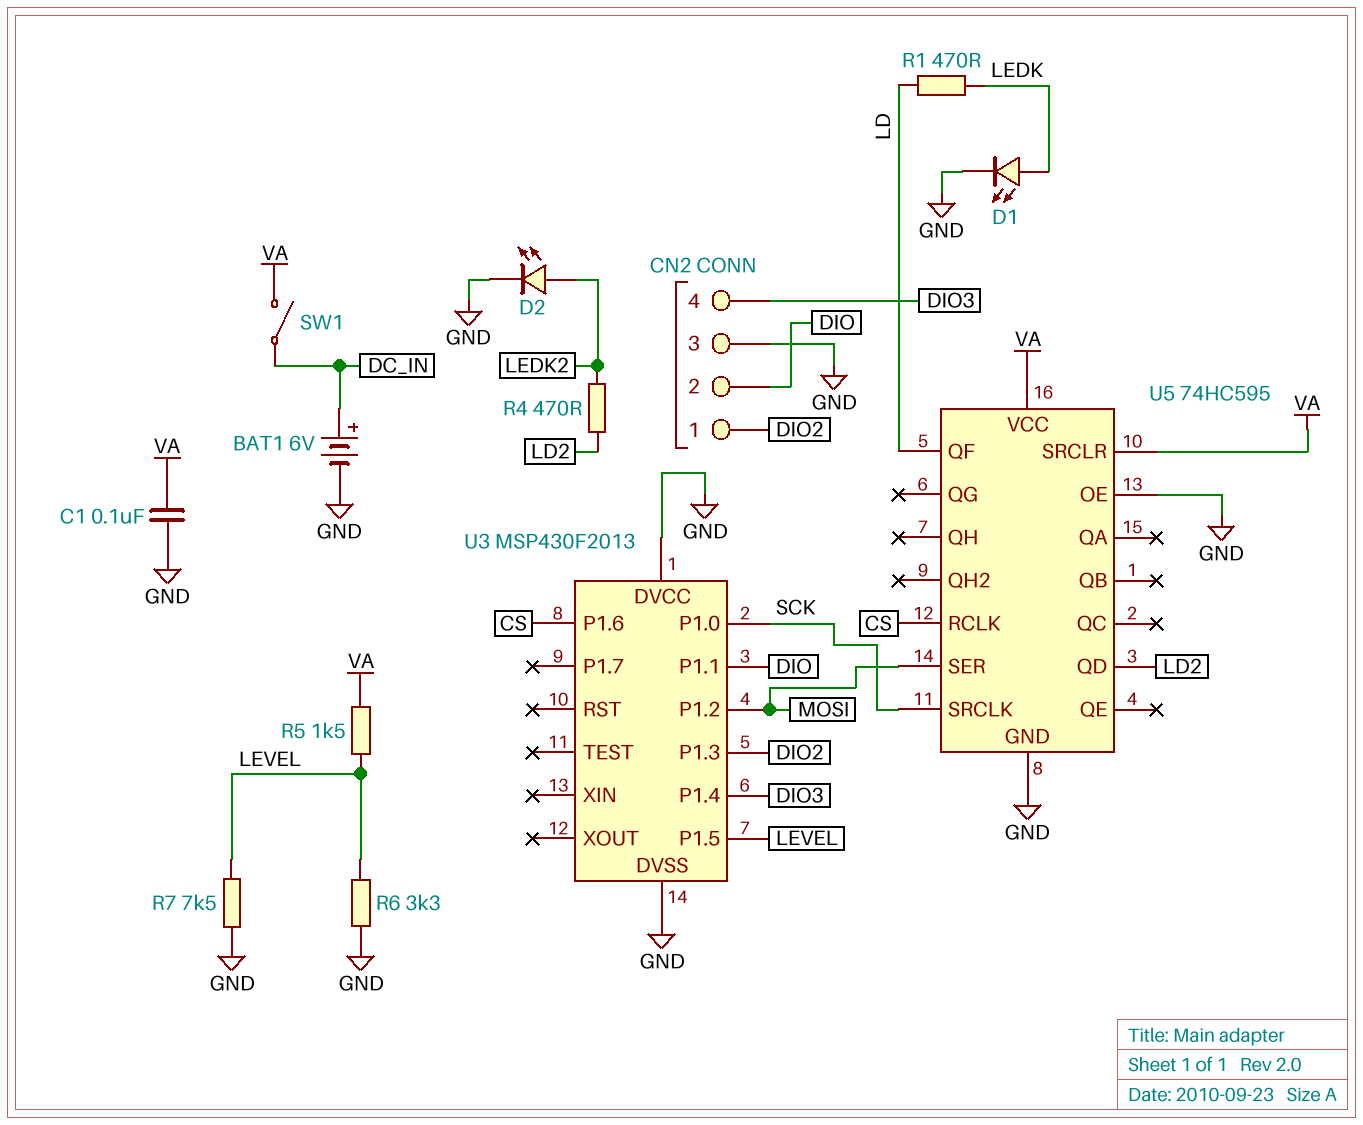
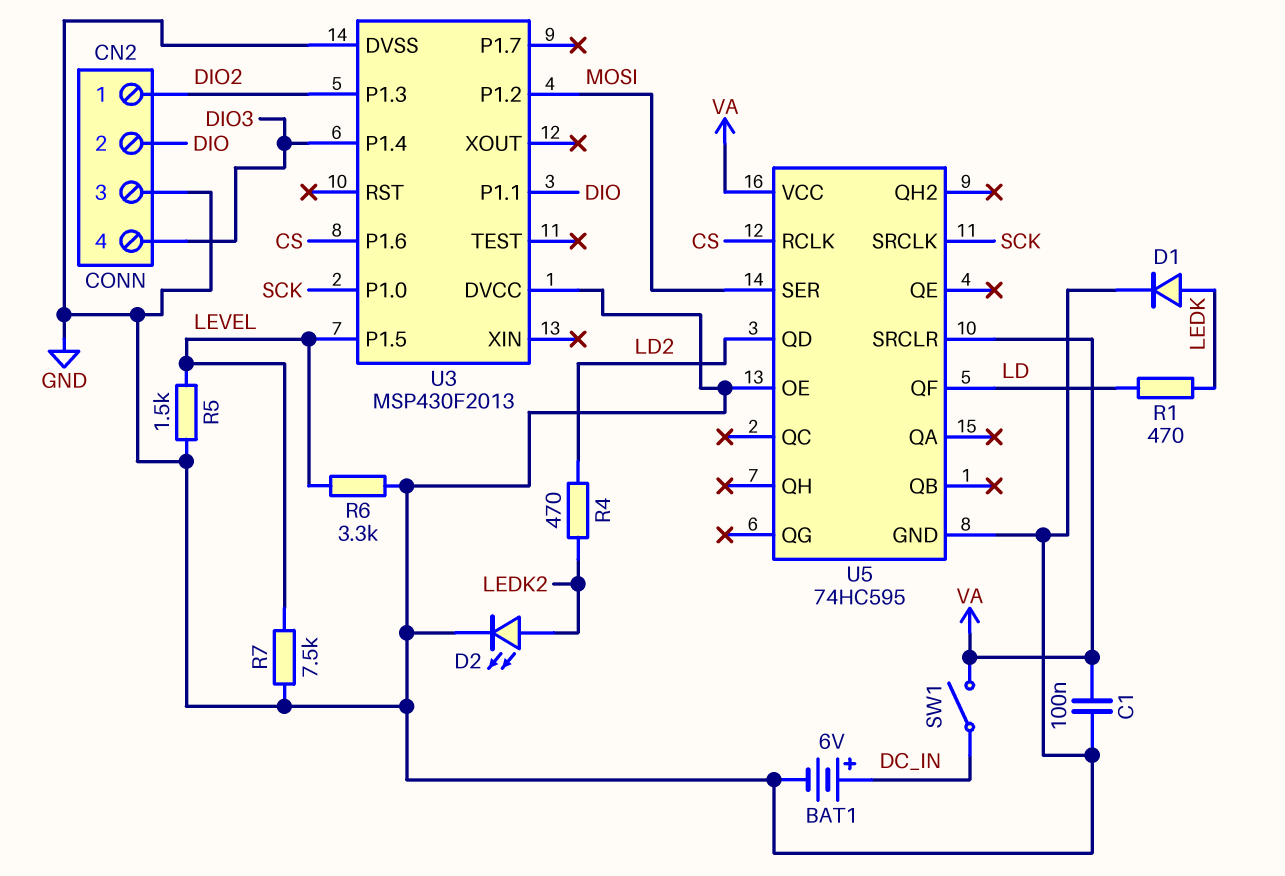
D1: LED (A LEDK, K GND) -> diode (A LEDK, K GND)
R5: 1.5k (LEVEL, VA) -> 1.5k (GND, LEVEL)

